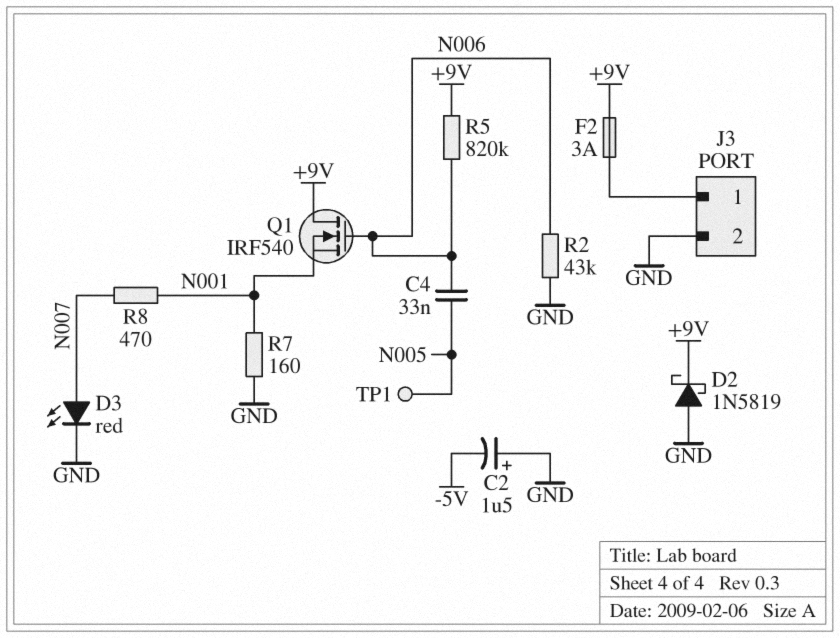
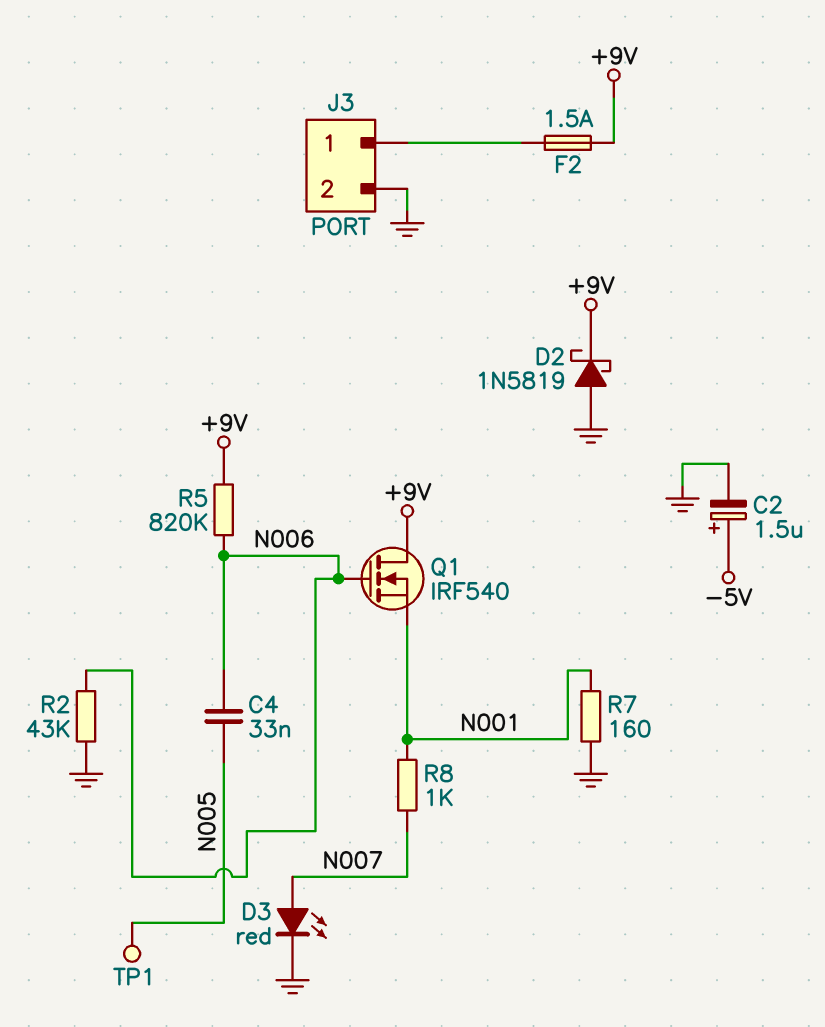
C2: 1.5uF (plus GND, minus -5V) -> 1.5uF (plus -5V, minus GND)
F2: 3A (+9V, J3/1) -> 1.5A (+9V, J3/1)
R8: 470 (N001, N007) -> 1k (N001, N007)

